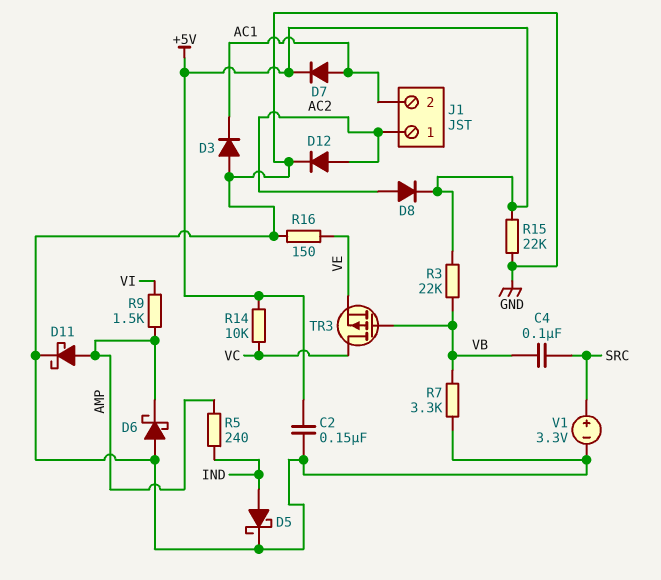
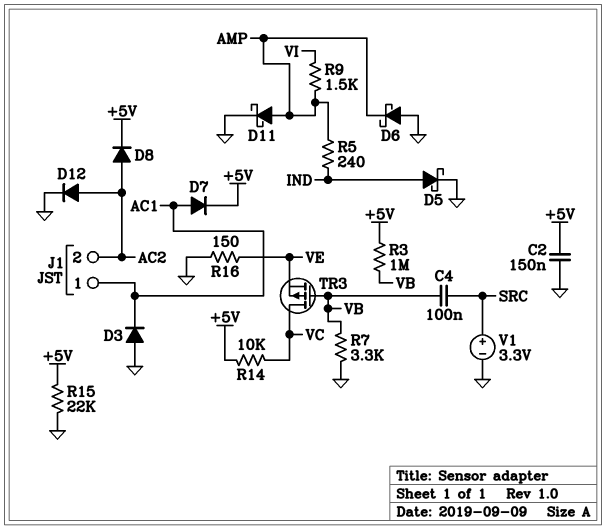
J1 pin 1: AC2 -> AC1
J1 pin 2: AC1 -> AC2
R3: 22k (+5V, VB) -> 1M (+5V, VB)

